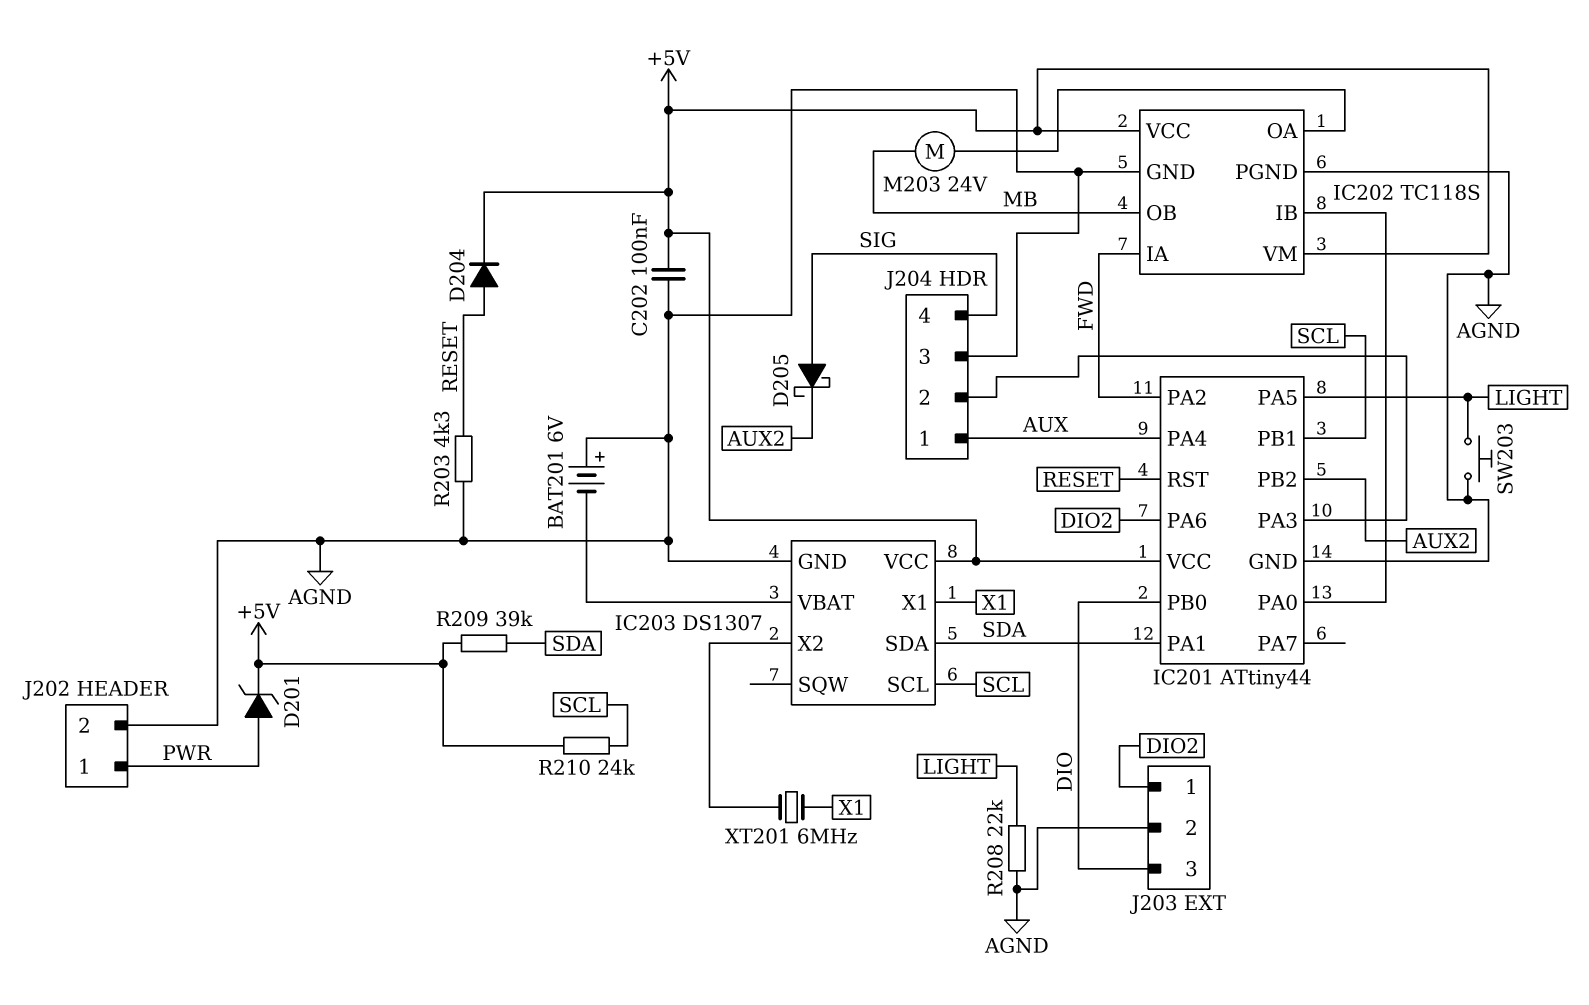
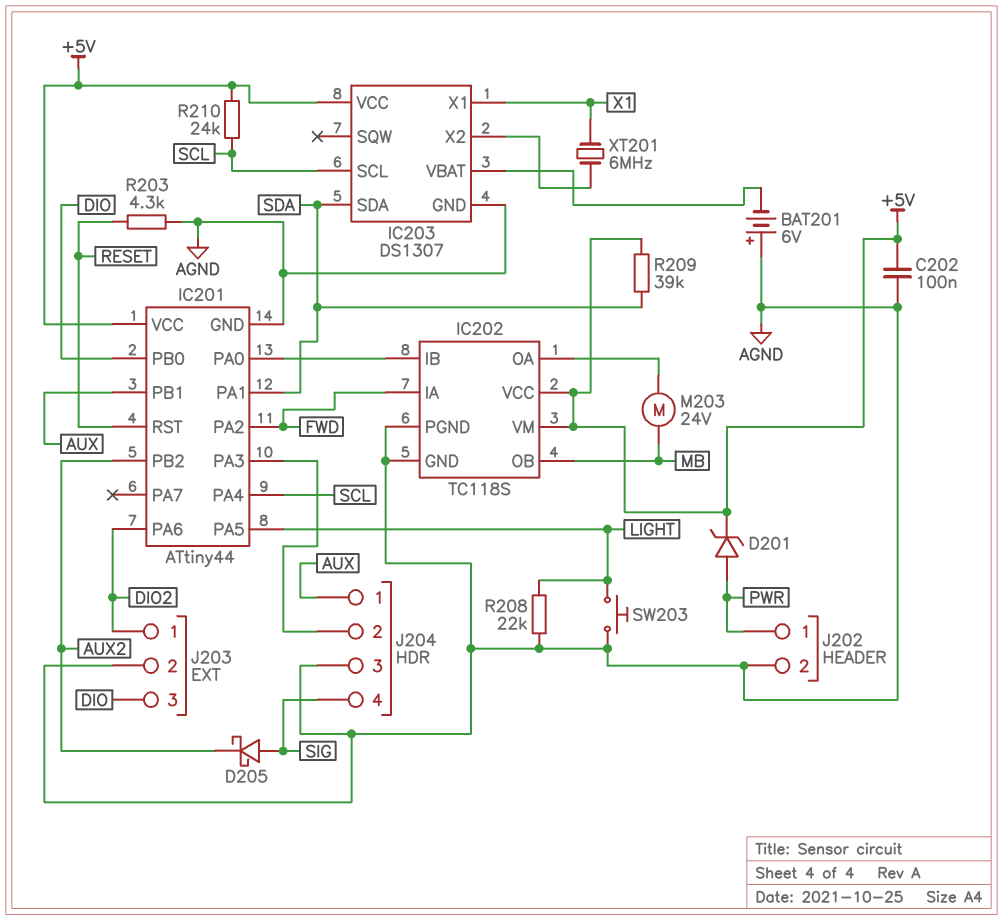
D204: diode (A RESET, K +5V) -> none
IC201 pin PA4: AUX -> SCL
IC201 pin PB1: SCL -> AUX

